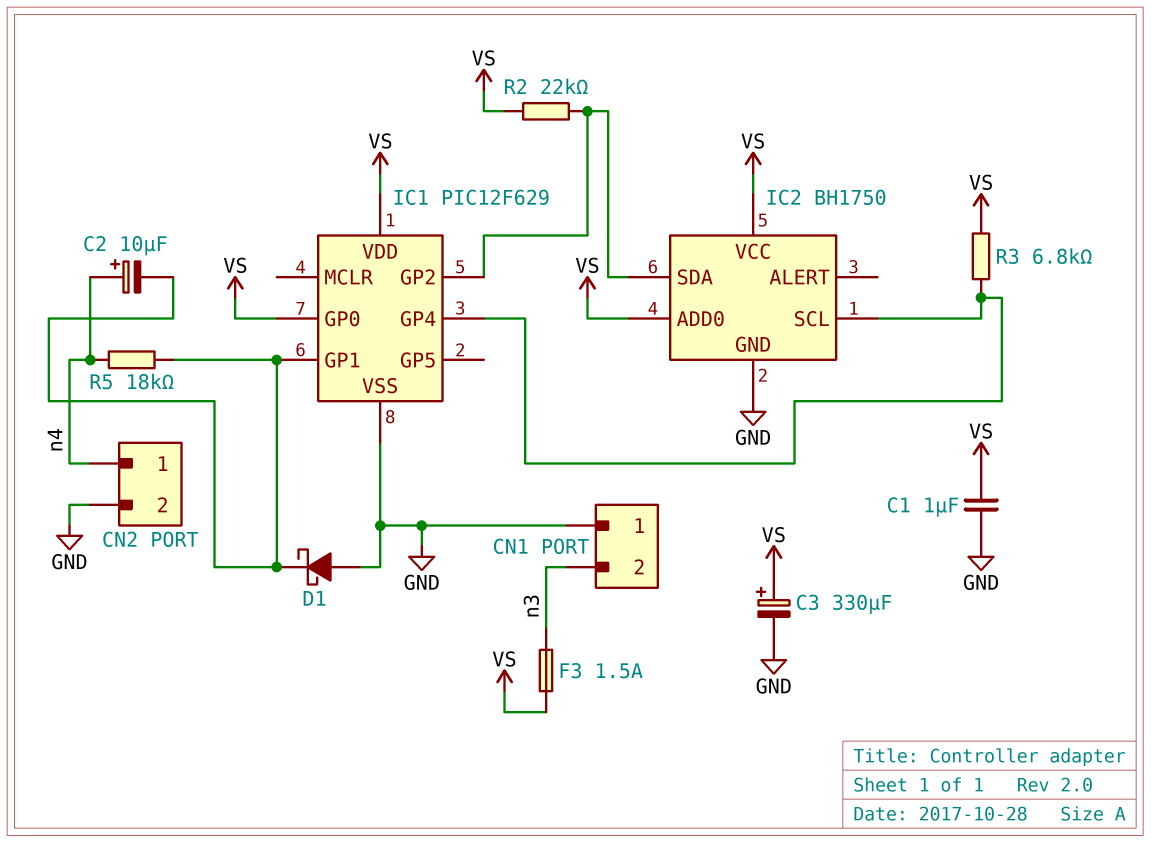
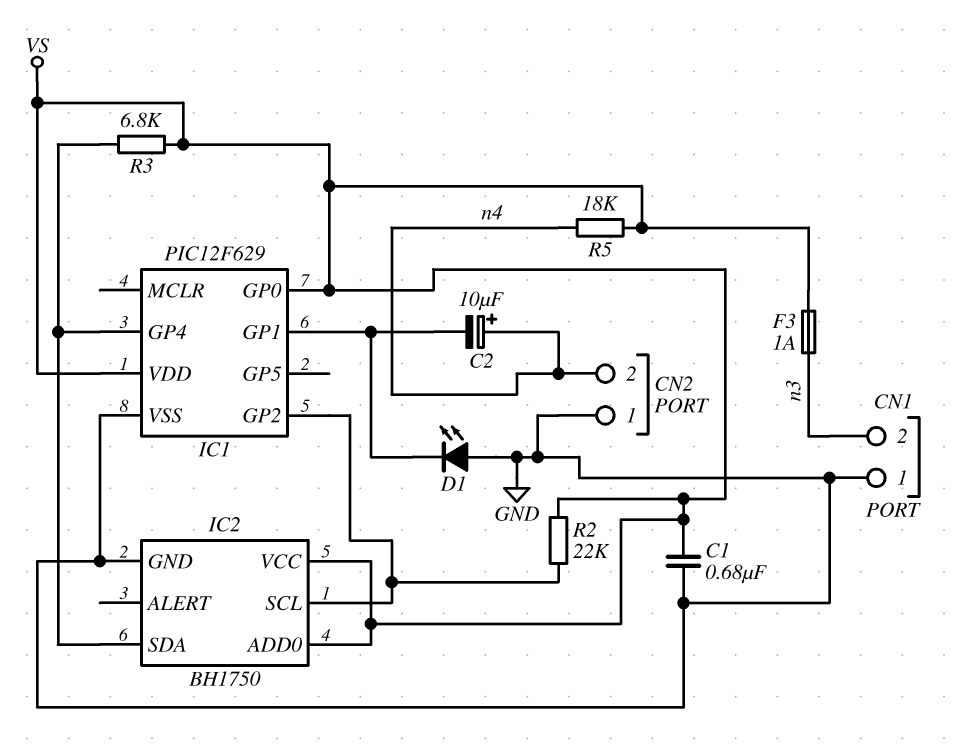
C1: 1uF (GND, VS) -> 680nF (GND, VS)
C3: 330uF (plus VS, minus GND) -> none
CN2 pin 1: n4 -> GND
CN2 pin 2: GND -> n4
D1: schottky (A GND, K IC1/GP1) -> LED (A GND, K IC1/GP1)
F3: 1.5A (VS, n3) -> 1A (VS, n3)
IC2 pin SCL: IC1/GP4 -> IC1/GP2
IC2 pin SDA: IC1/GP2 -> IC1/GP4
R5: 18k (IC1/GP1, n4) -> 18k (VS, n4)

